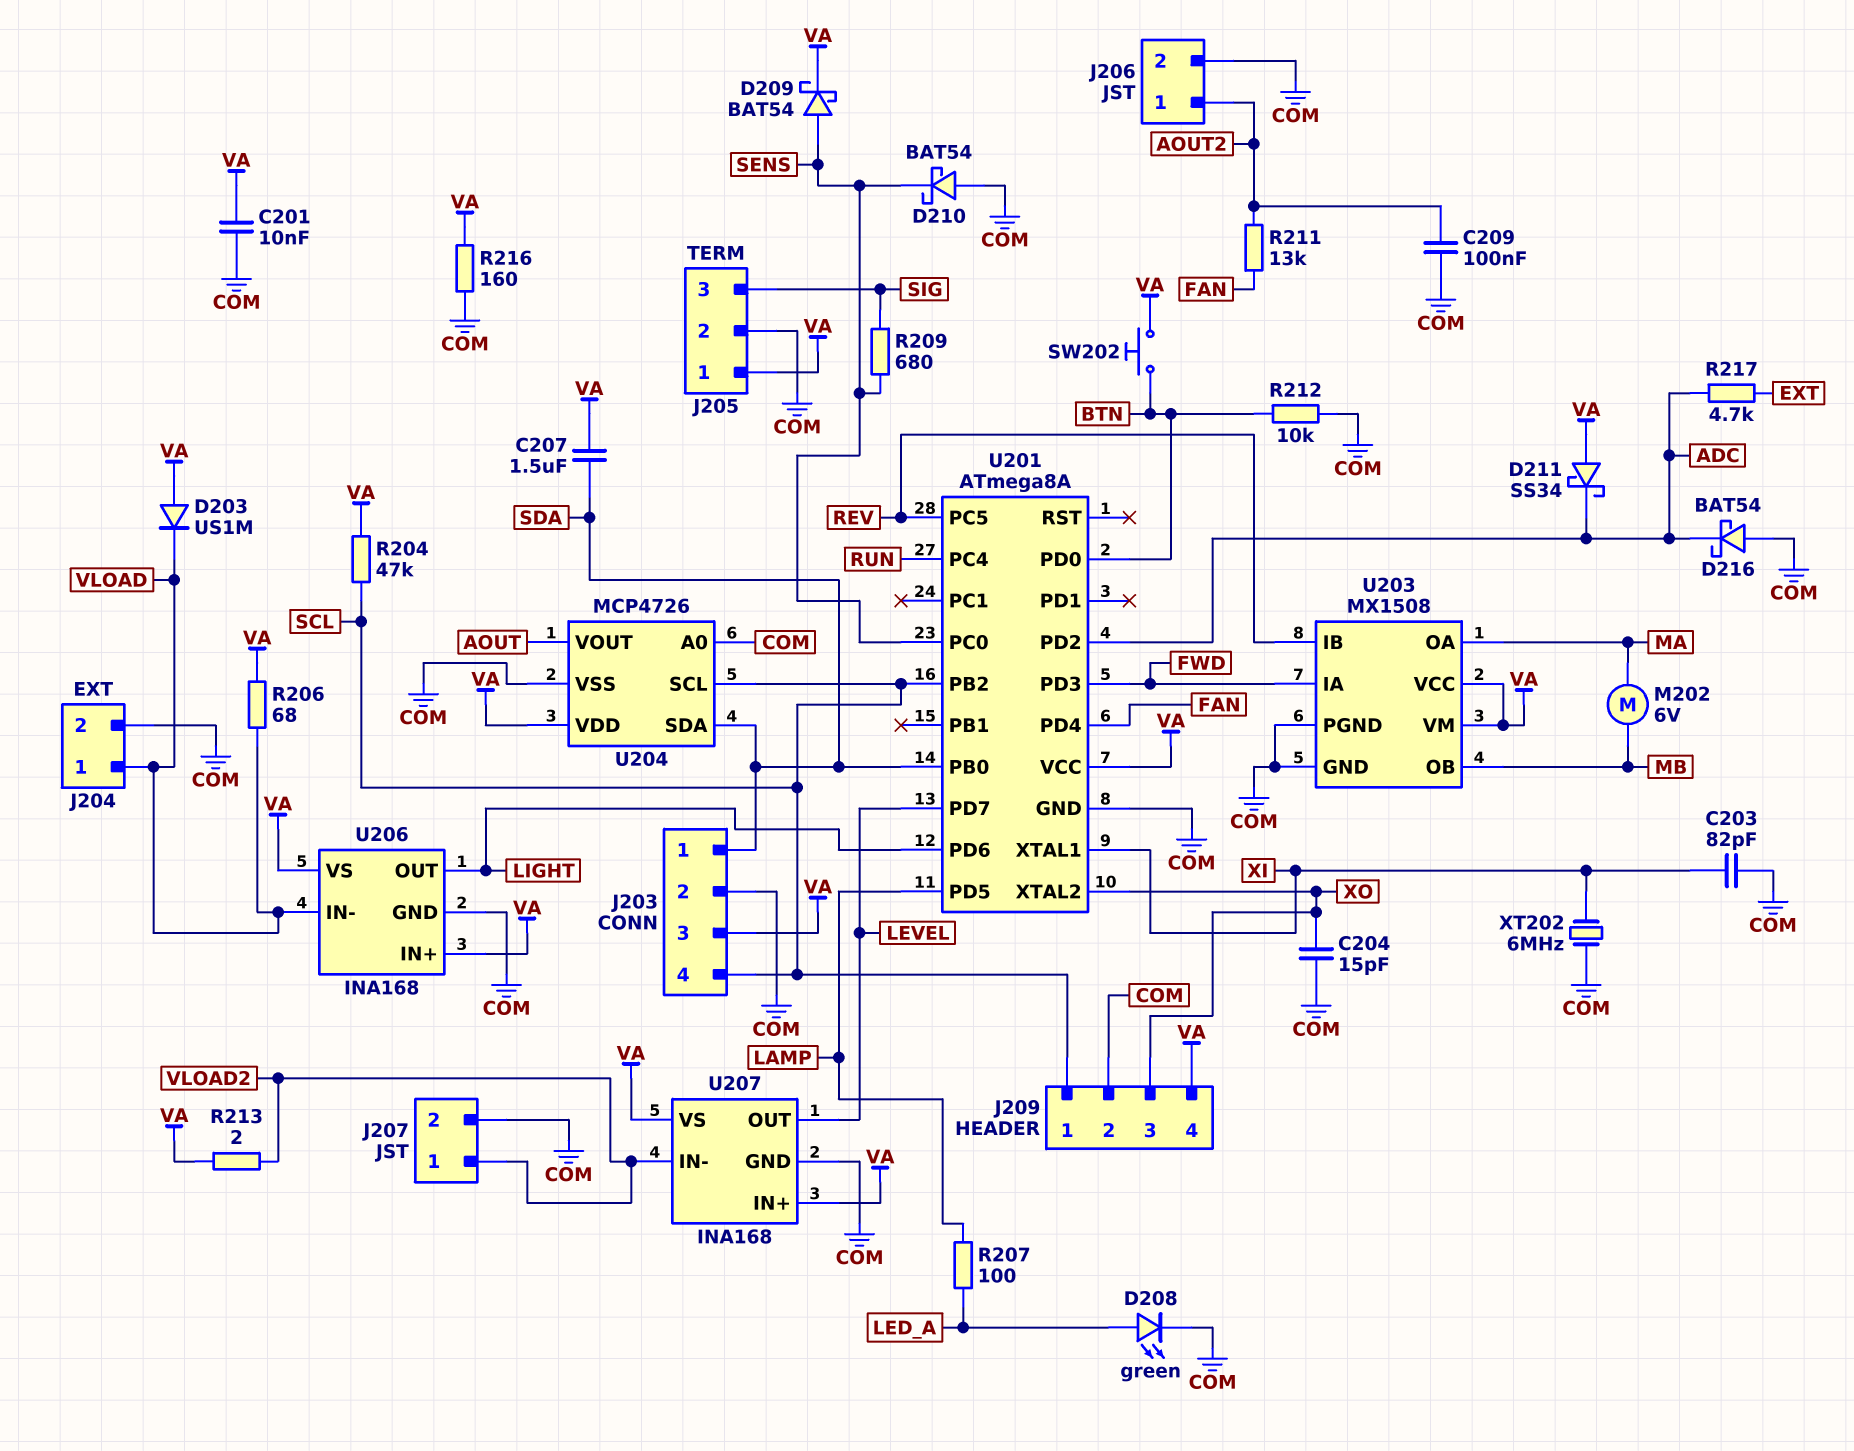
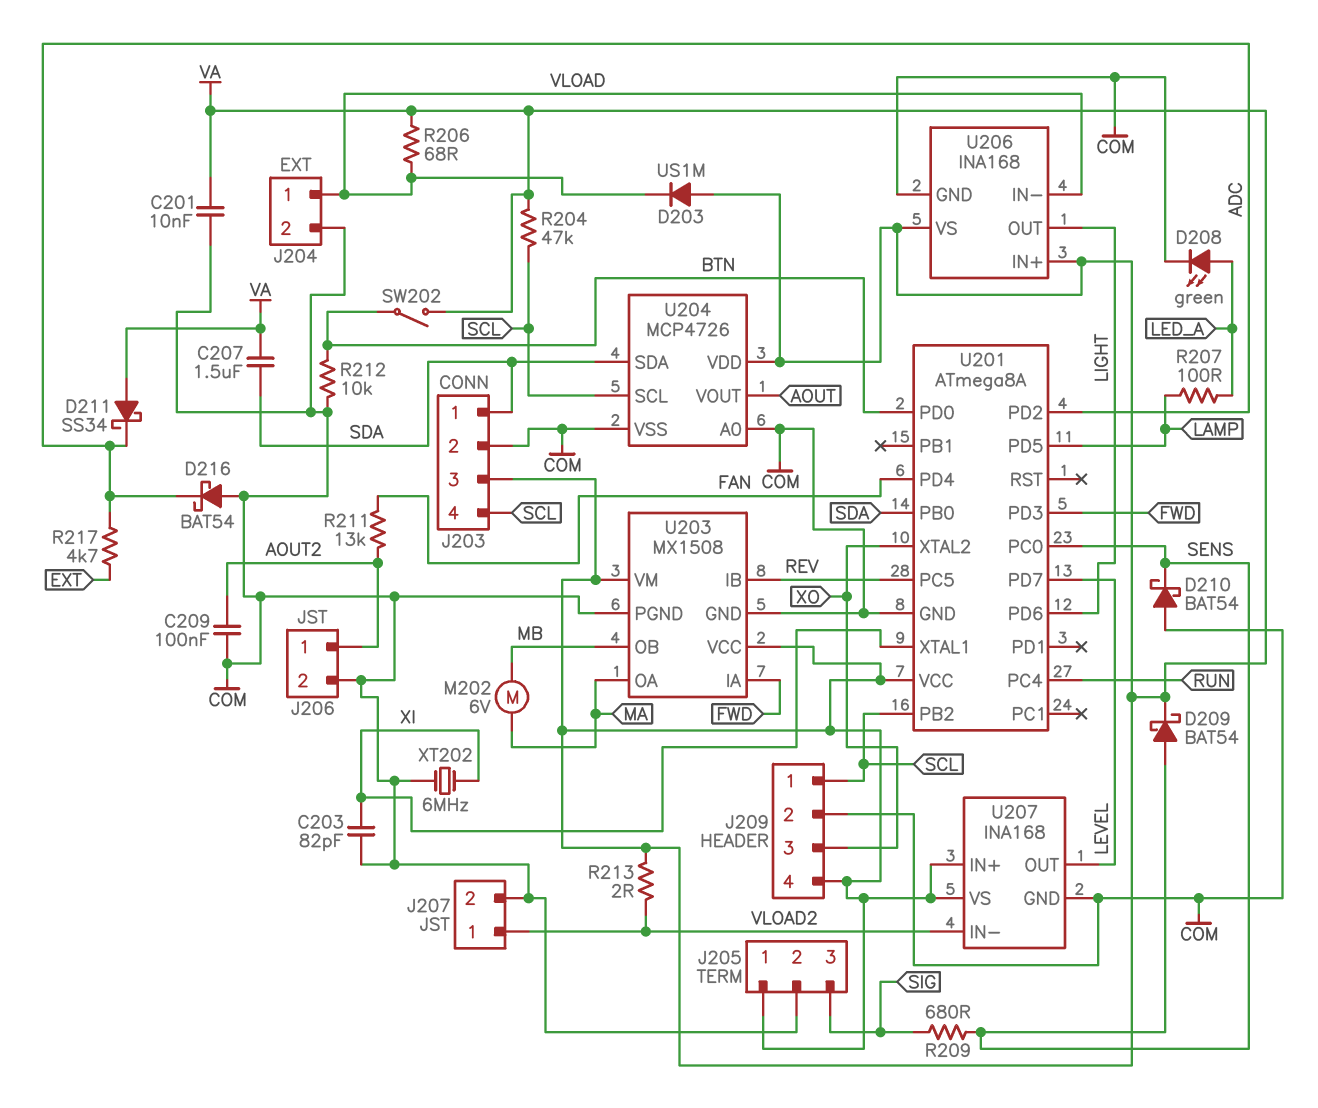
C204: 15pF (COM, XO) -> none
R216: 160 (COM, VA) -> none
SW202: button (BTN, VA) -> switch (BTN, VA)

